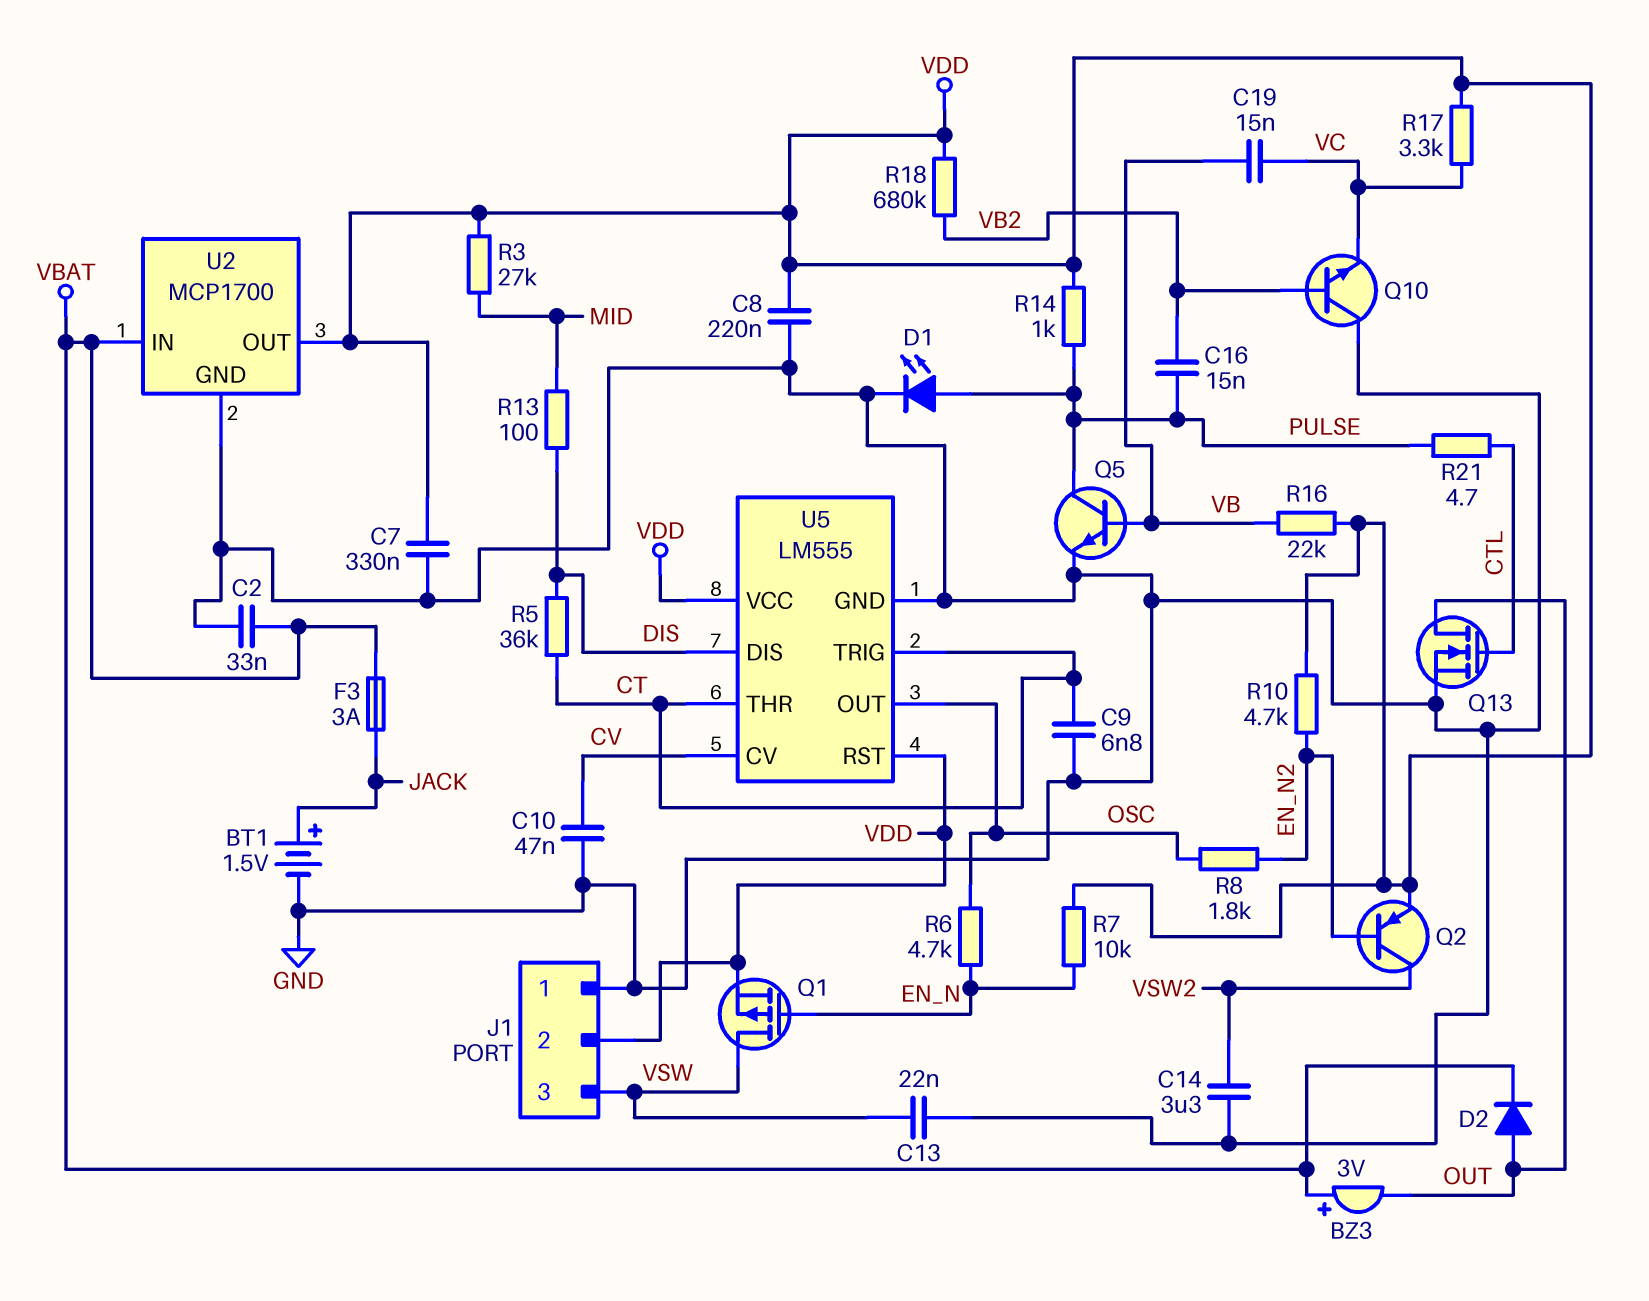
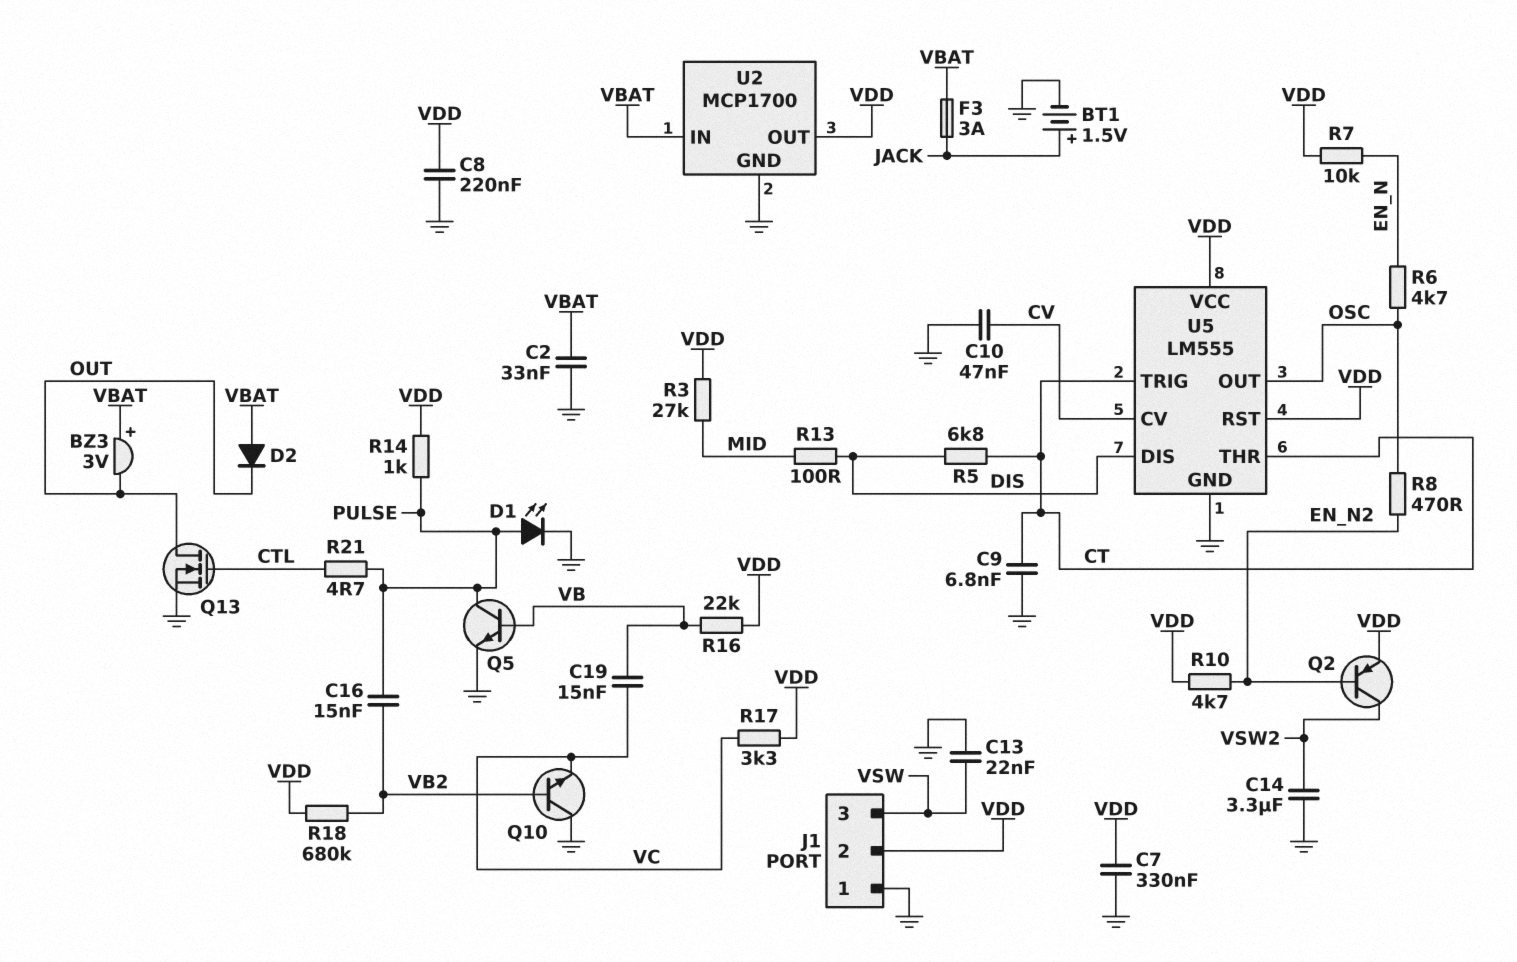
D2: diode (A OUT, K VBAT) -> diode (A VBAT, K OUT)
Q1: PMOS (G EN_N, D VSW, S VDD) -> none
R5: 36k (CT, DIS) -> 6.8k (CT, DIS)
R8: 1.8k (EN_N2, OSC) -> 470 (EN_N2, OSC)

